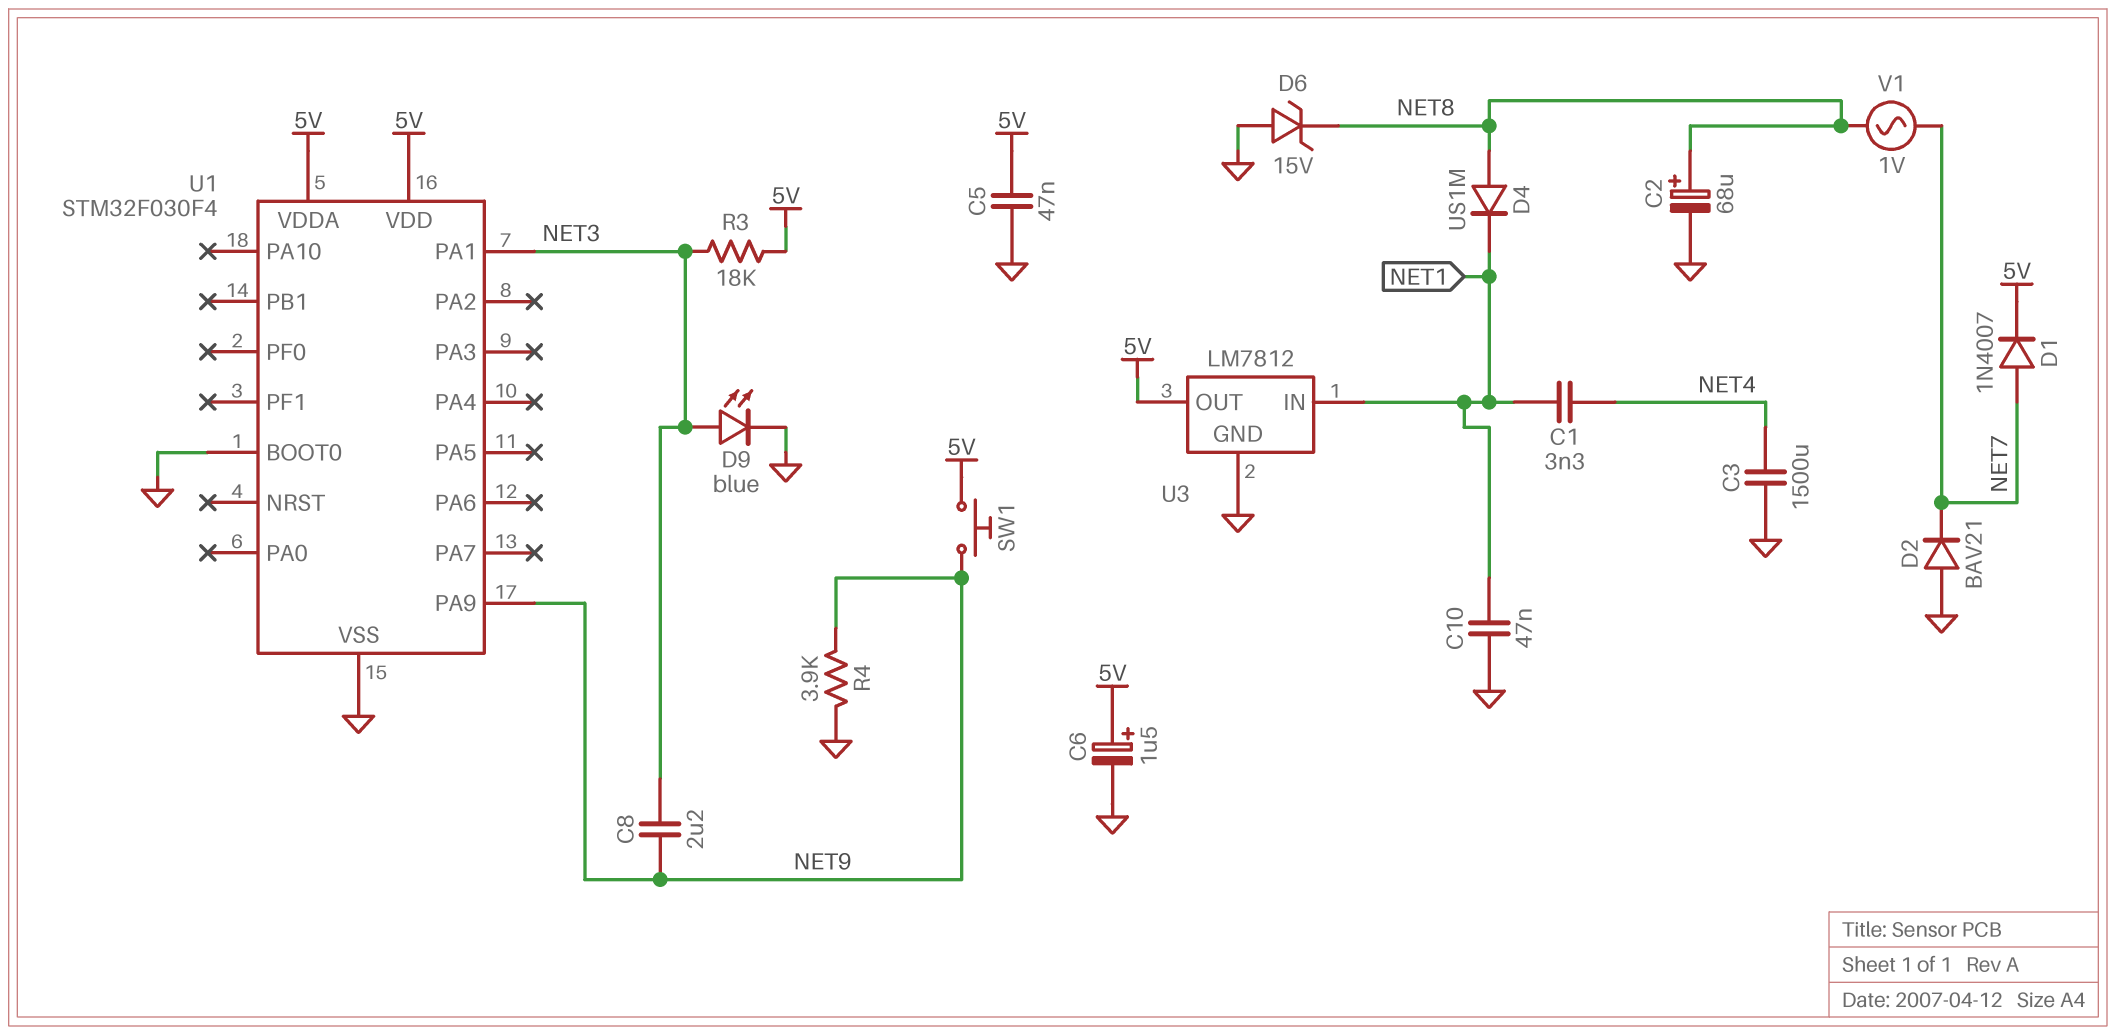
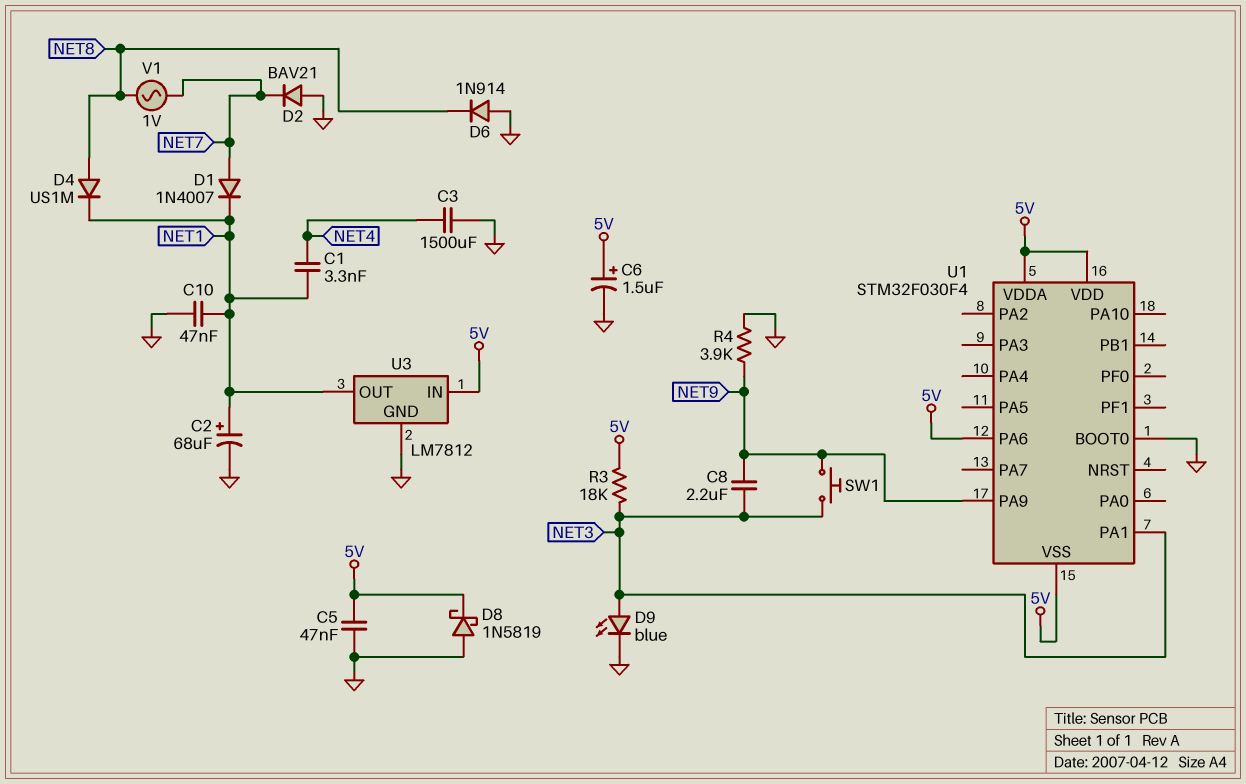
C2: 68uF (plus NET8, minus GND) -> 68uF (plus NET1, minus GND)
D1: diode 1N4007 (A NET7, K 5V) -> diode 1N4007 (A NET7, K NET1)
D6: zener 15V (A GND, K NET8) -> diode 1N914 (A GND, K NET8)
D8: none -> schottky 1N5819 (A GND, K 5V)
SW1: button (5V, NET9) -> button (NET3, NET9)
U1 pin PA6: none -> 5V
U1 pin VSS: GND -> 5V
U3 pin IN: NET1 -> 5V
U3 pin OUT: 5V -> NET1

